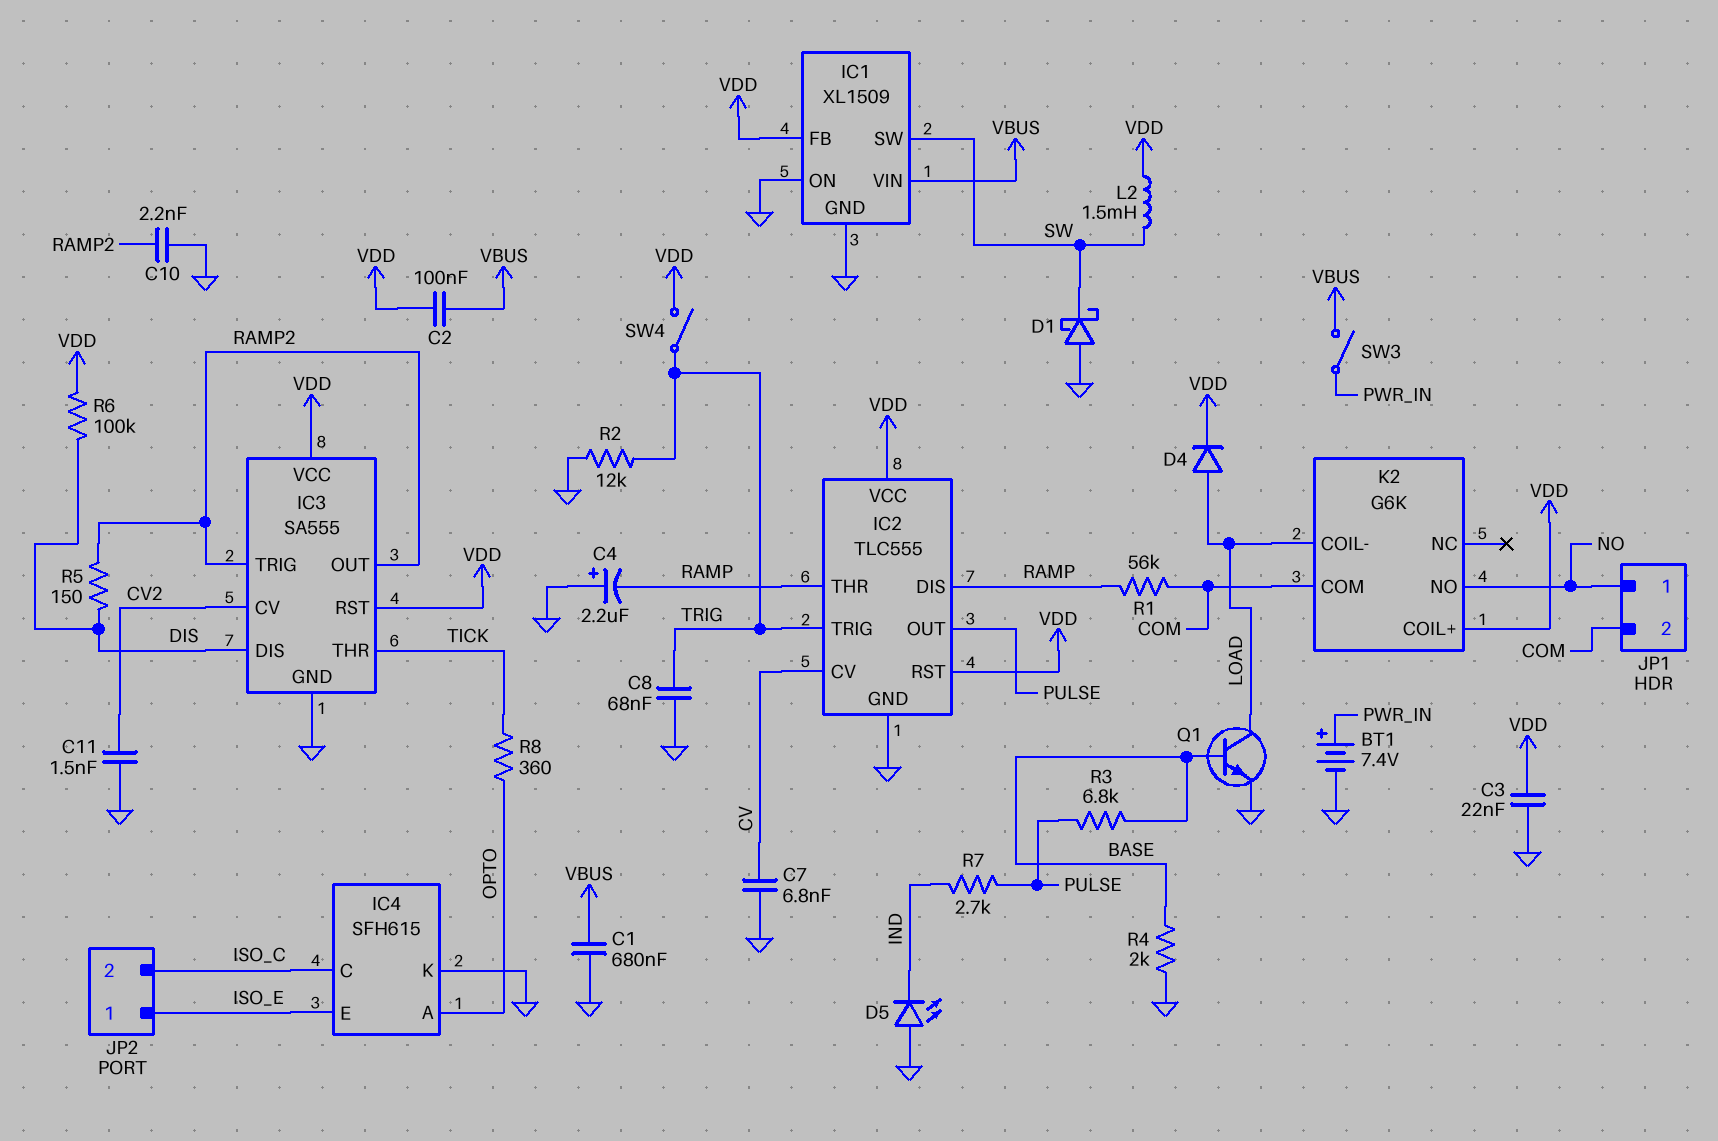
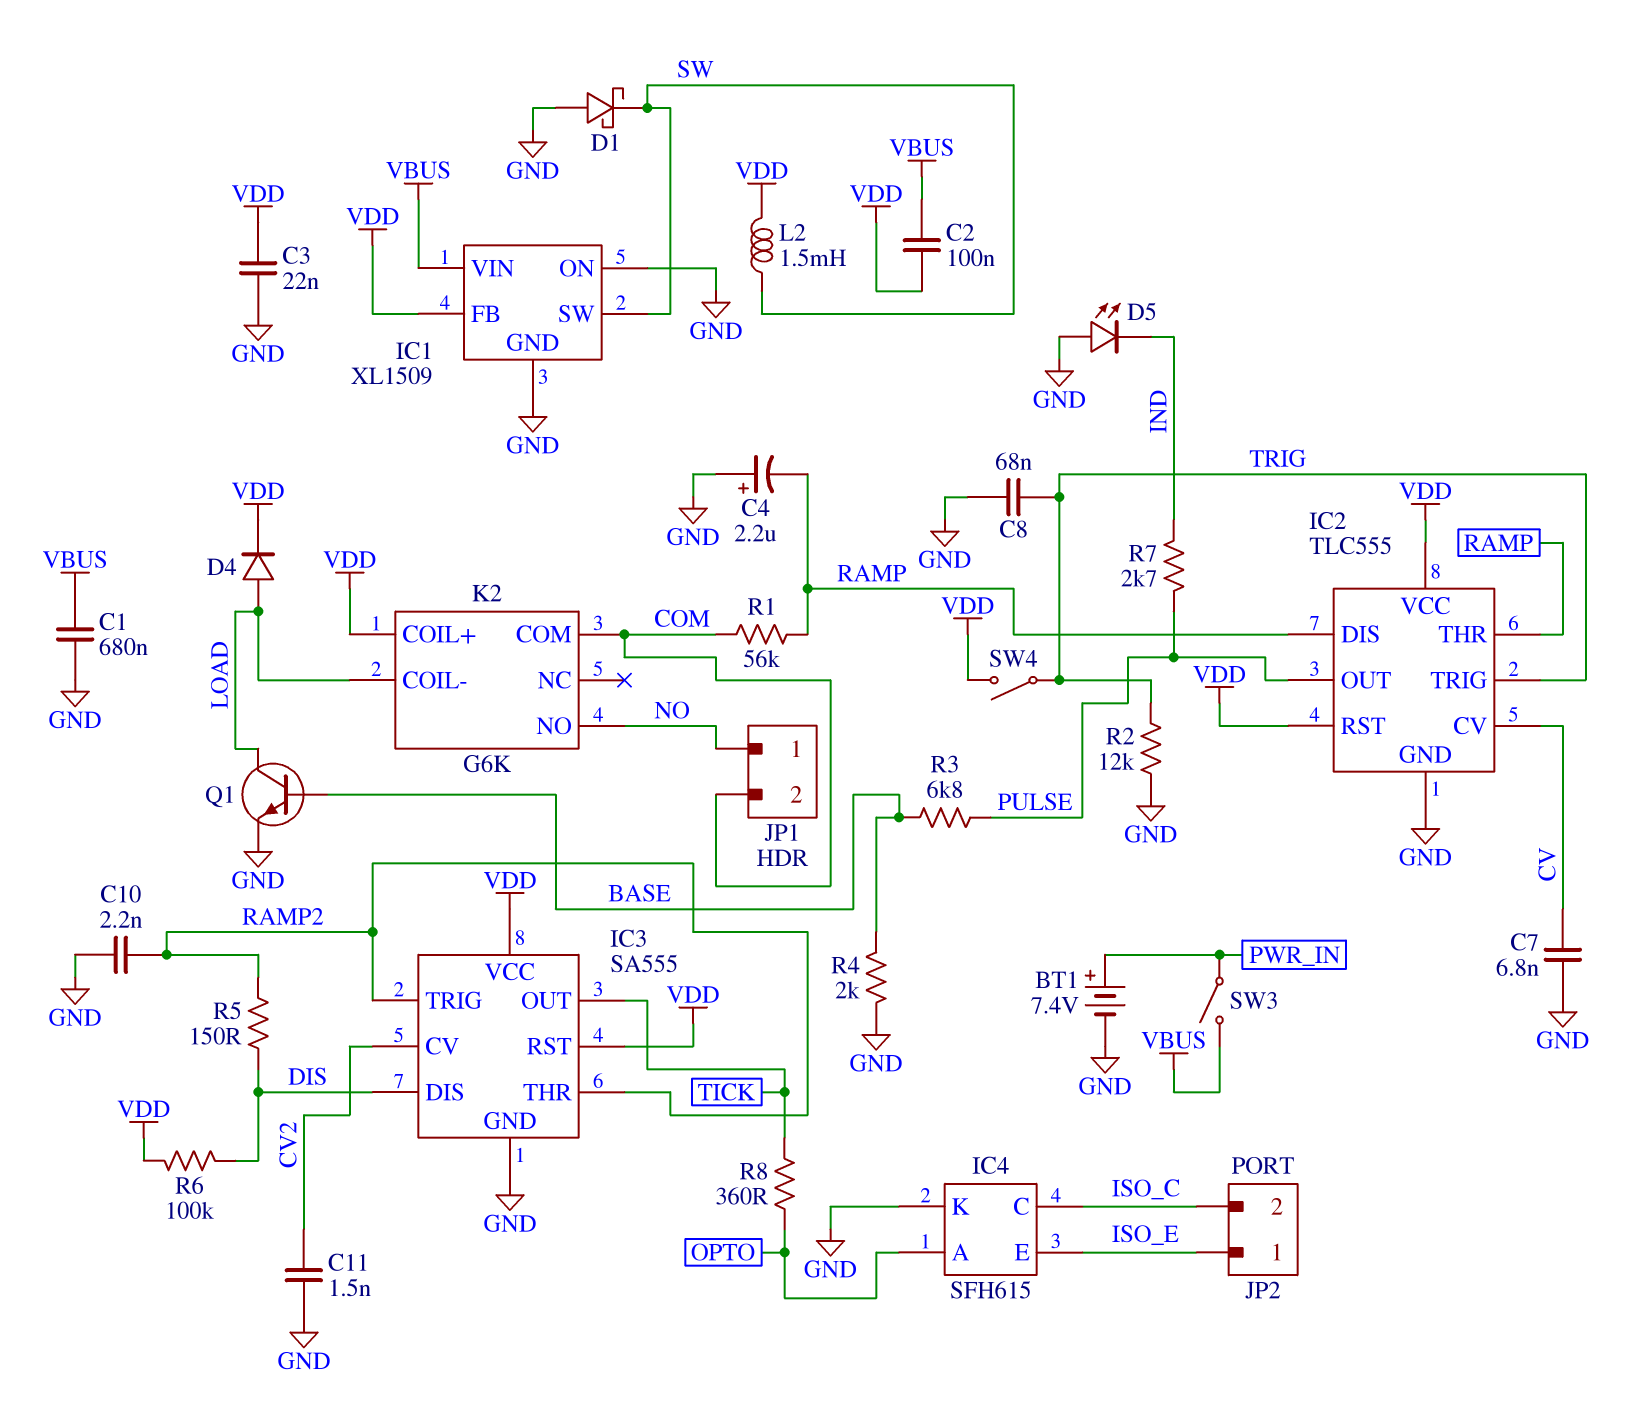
IC3 pin OUT: RAMP2 -> TICK
IC3 pin THR: TICK -> RAMP2

